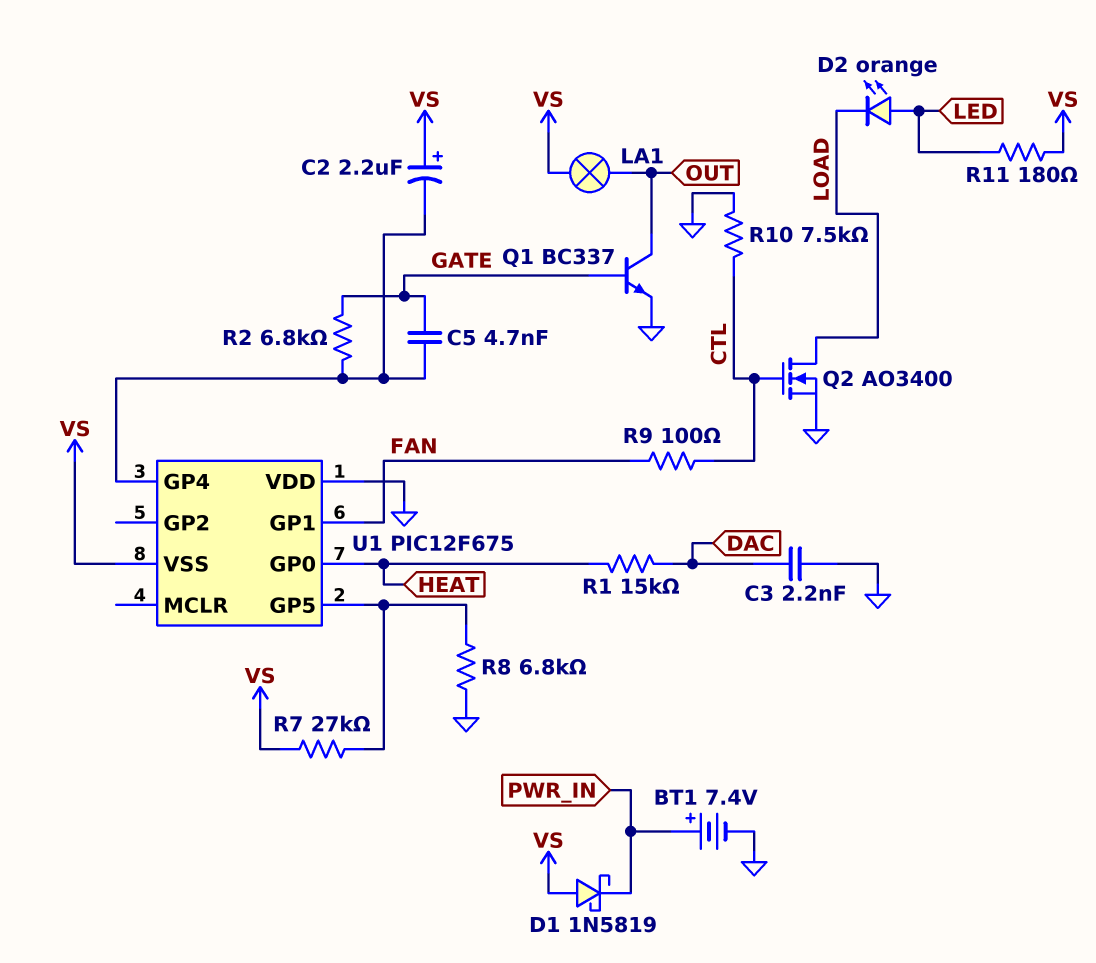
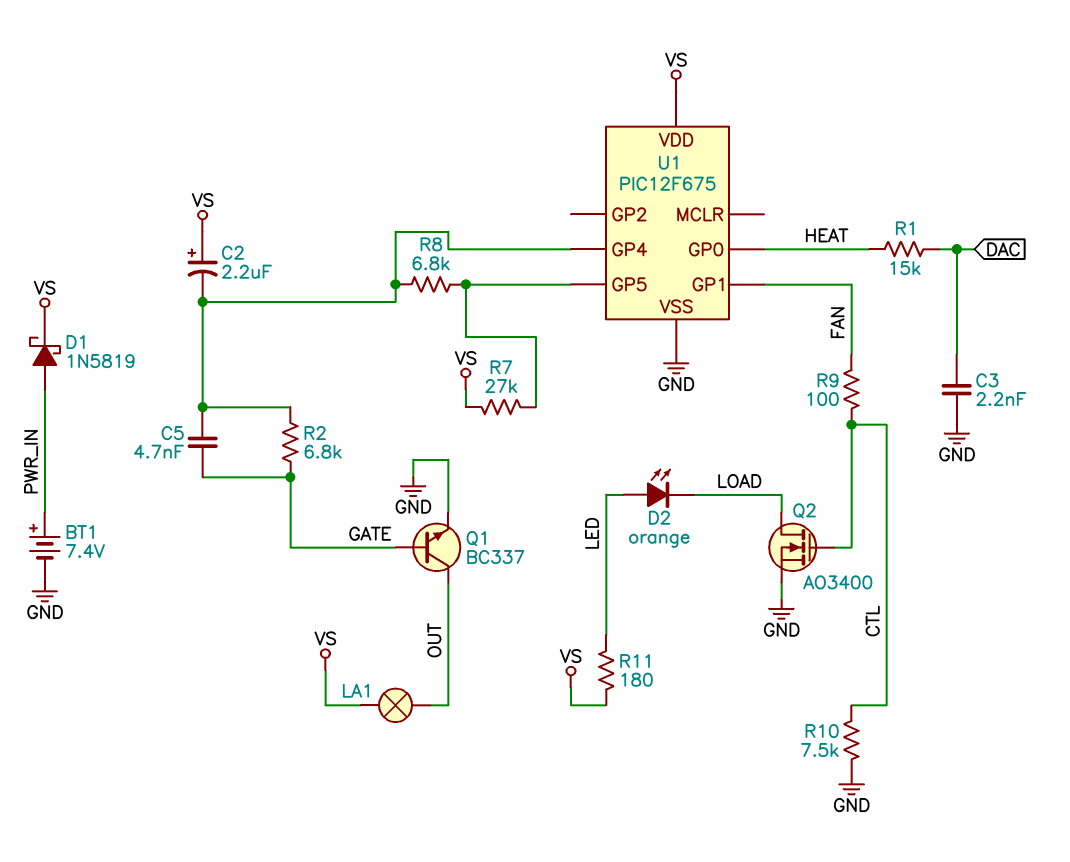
D1: schottky 1N5819 (A VS, K PWR_IN) -> schottky 1N5819 (A PWR_IN, K VS)
R8: 6.8k (GND, U1/GP5) -> 6.8k (U1/GP4, U1/GP5)
U1 pin VDD: GND -> VS
U1 pin VSS: VS -> GND

